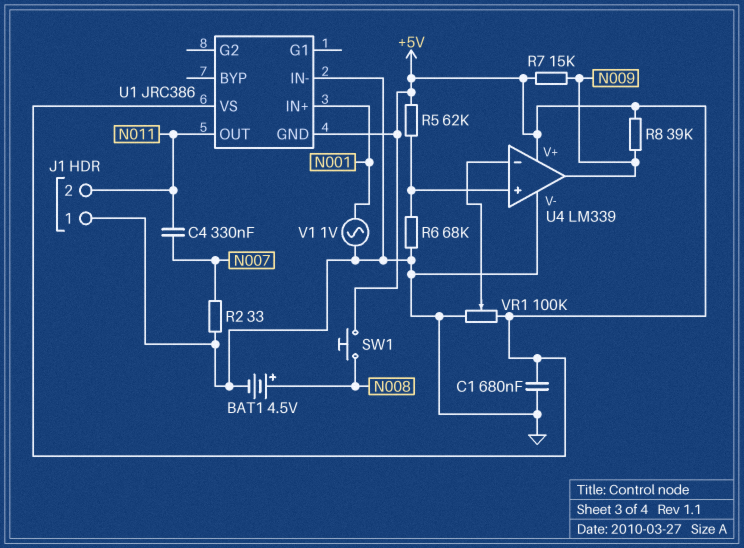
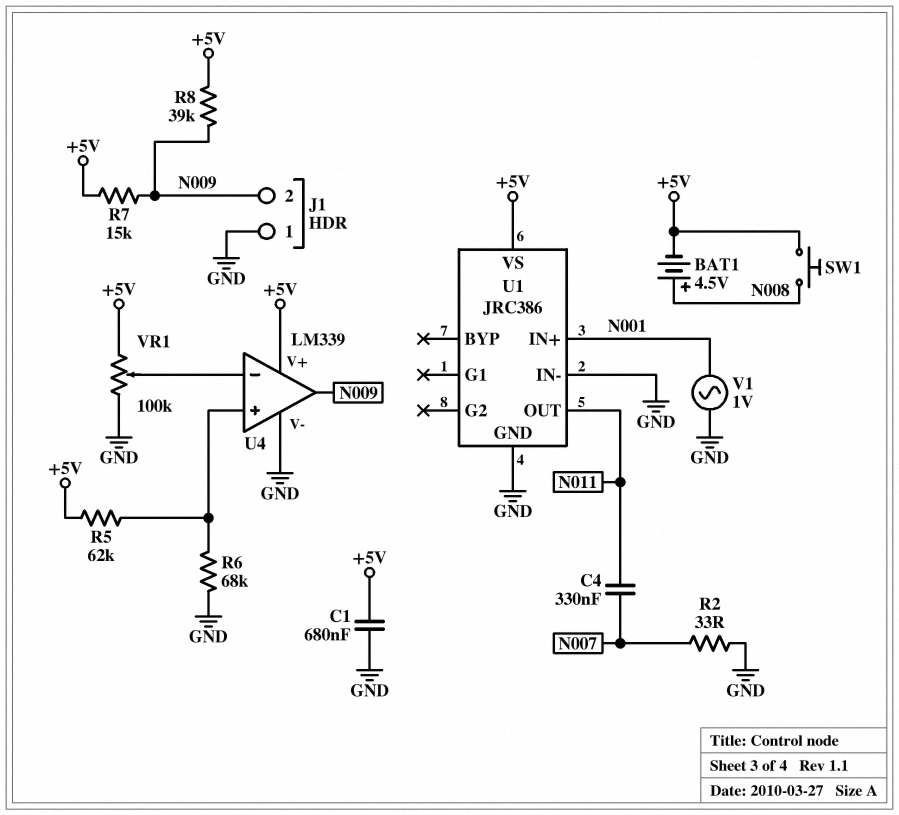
BAT1: 4.5V (plus N008, minus GND) -> 4.5V (plus N008, minus +5V)
J1 pin 2: N011 -> N009
U1 pin GND: +5V -> GND

